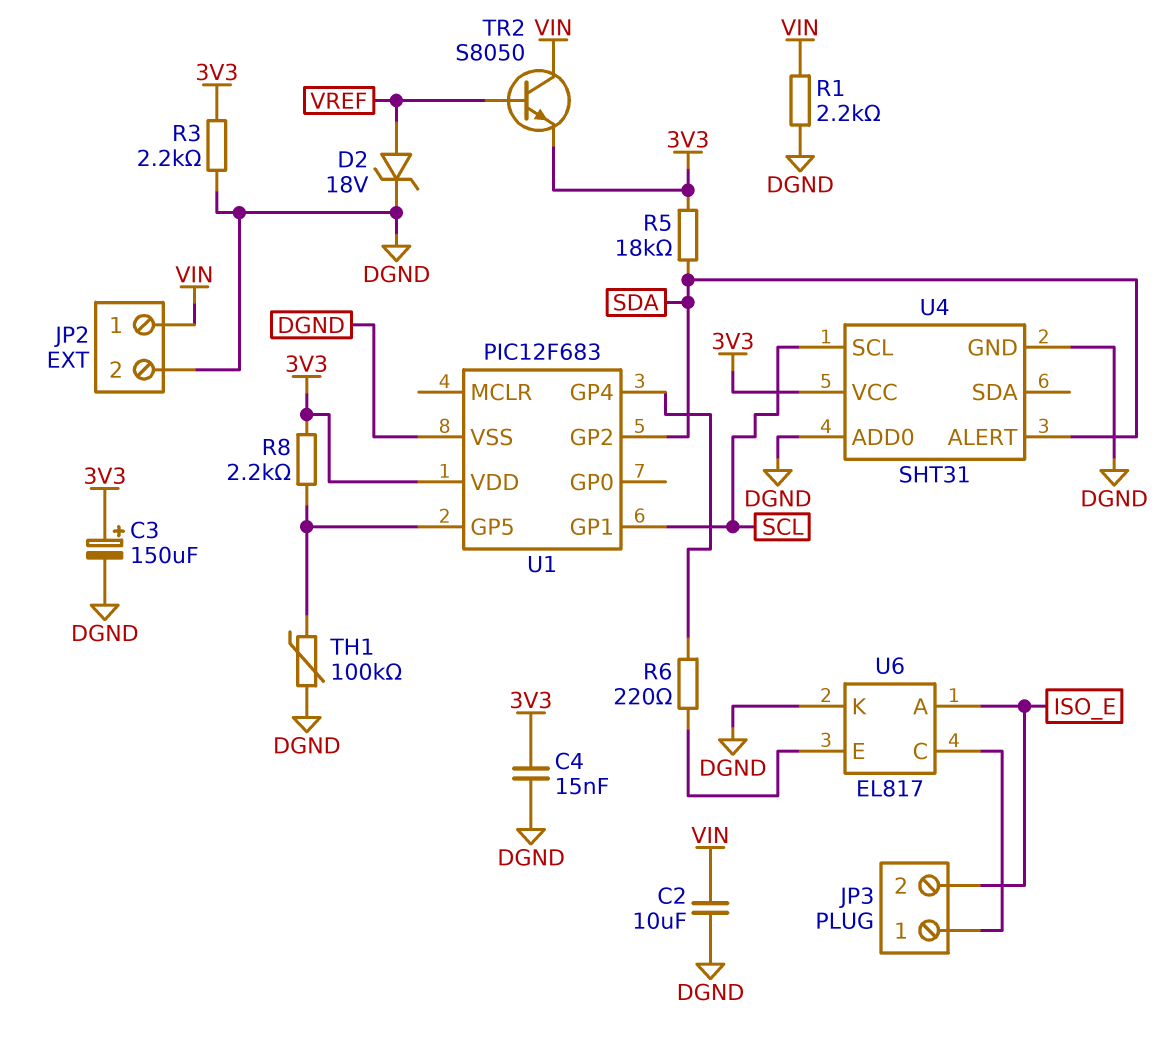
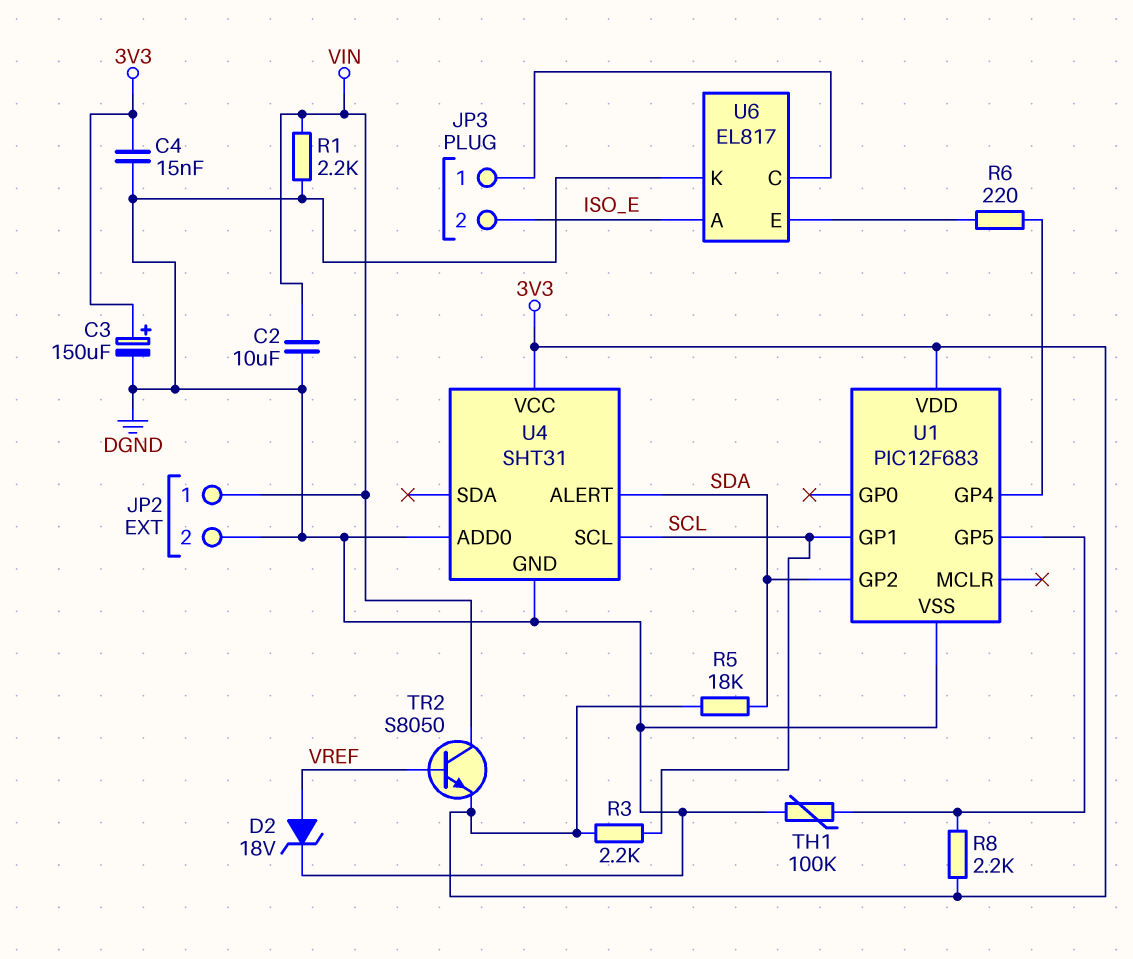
R3: 2.2k (3V3, DGND) -> 2.2k (3V3, SCL)

